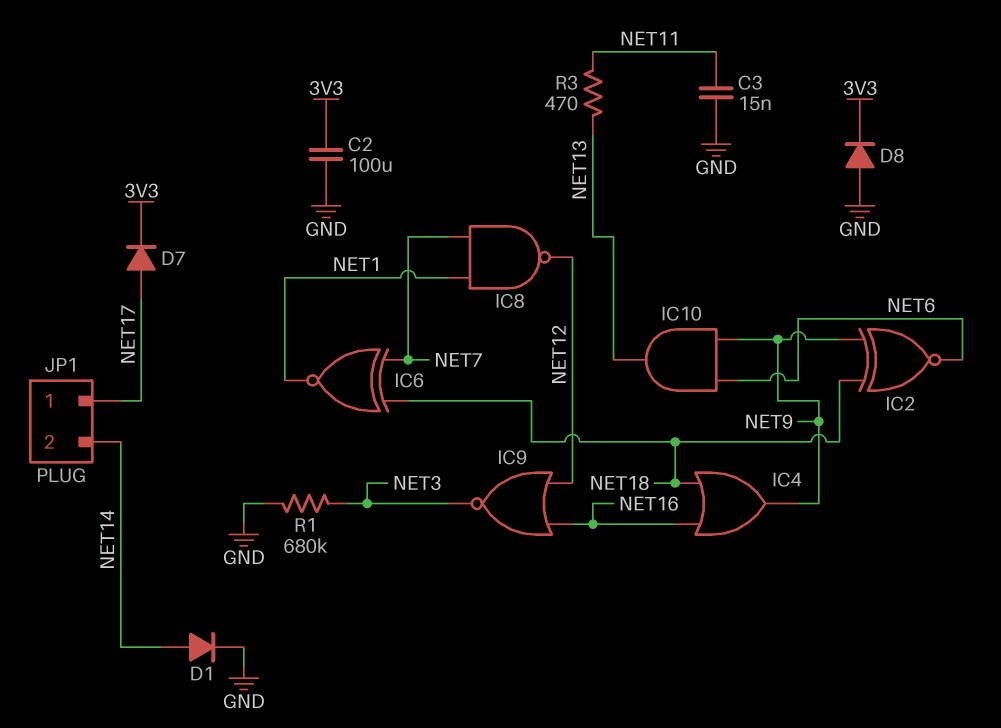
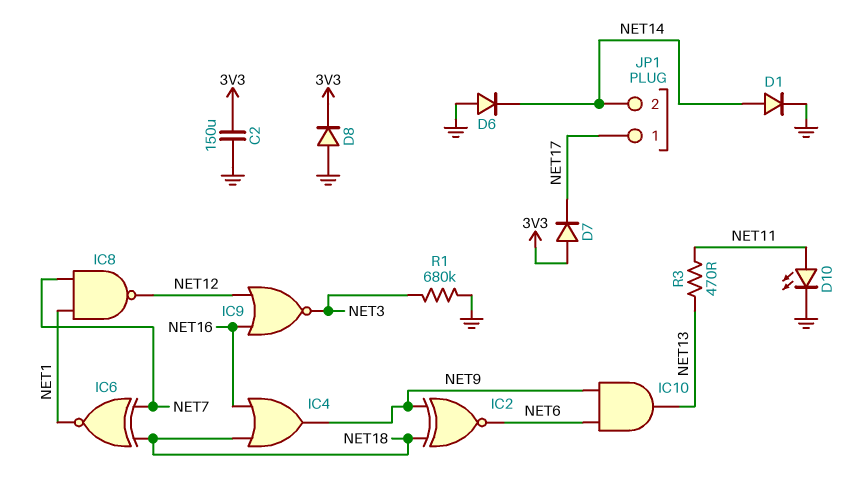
C2: 100uF (3V3, GND) -> 150uF (3V3, GND)
C3: 15nF (GND, NET11) -> none
D6: none -> diode (A GND, K NET14)
D7: diode (A NET17, K 3V3) -> diode (A 3V3, K NET17)
D10: none -> LED (A NET11, K GND)

